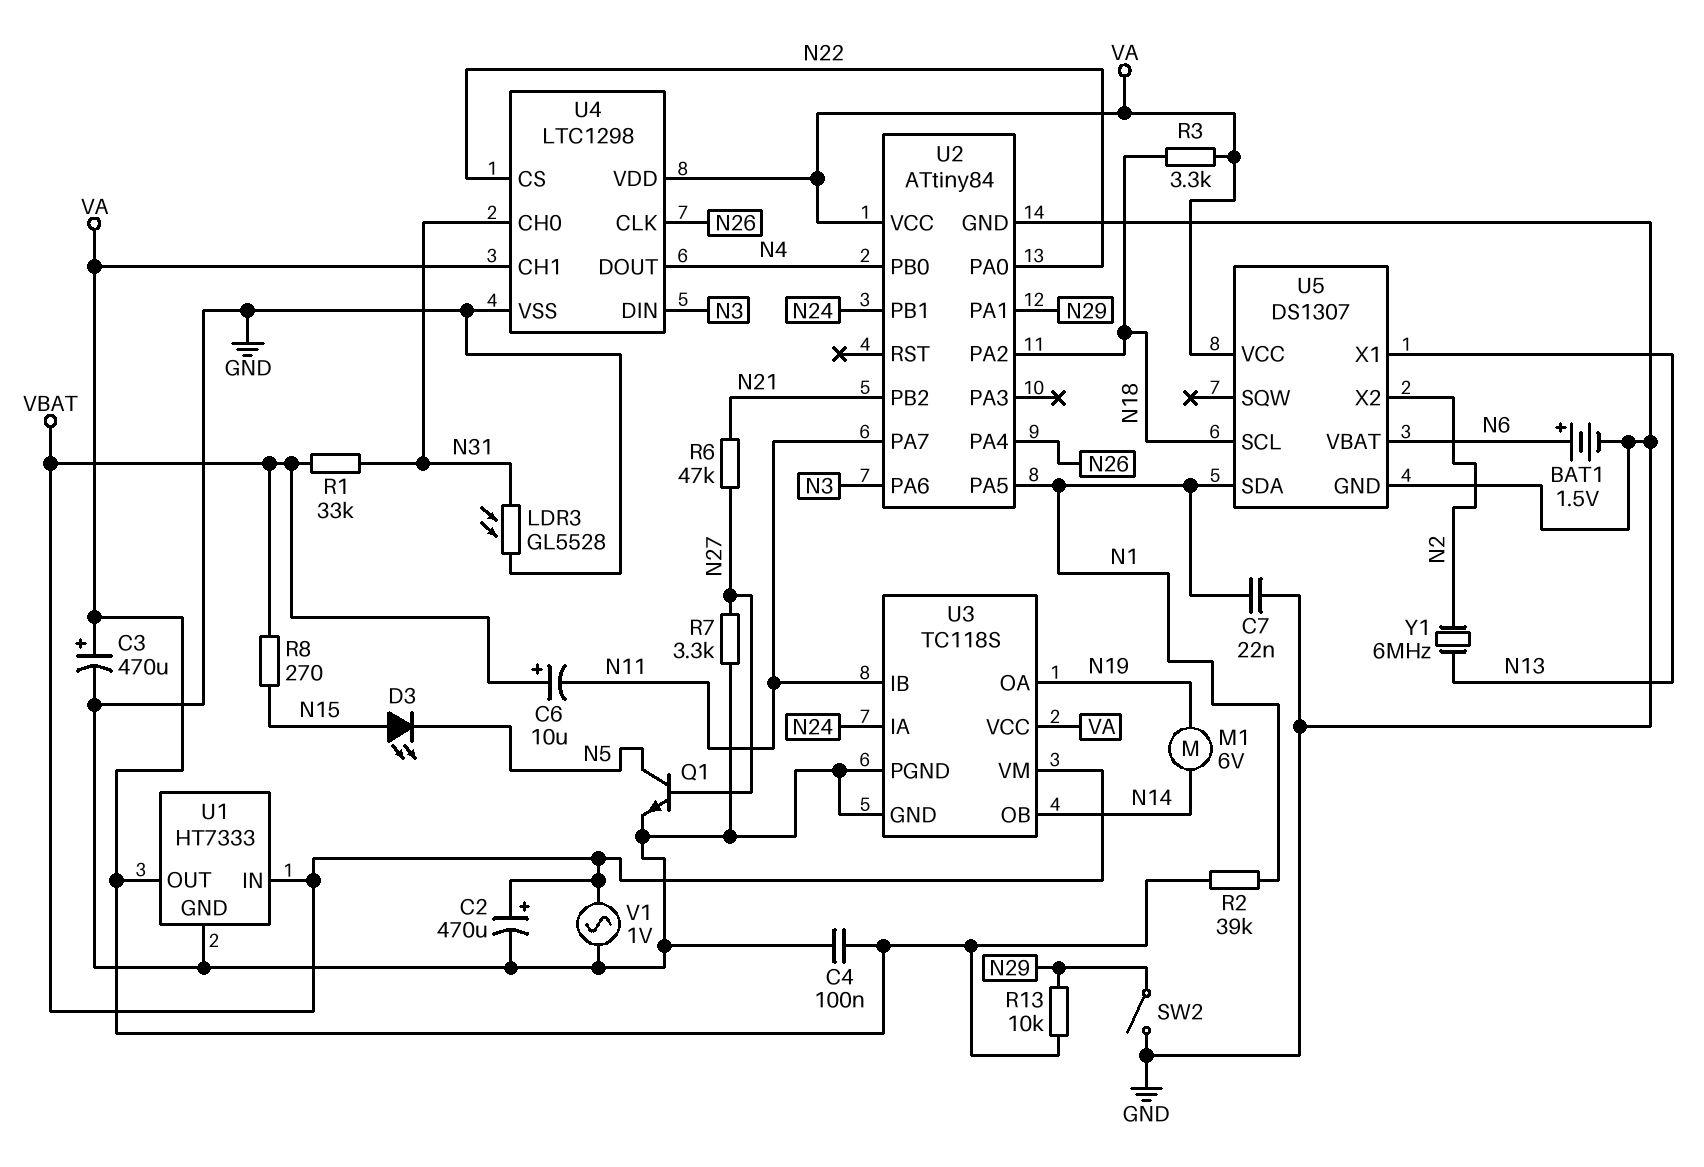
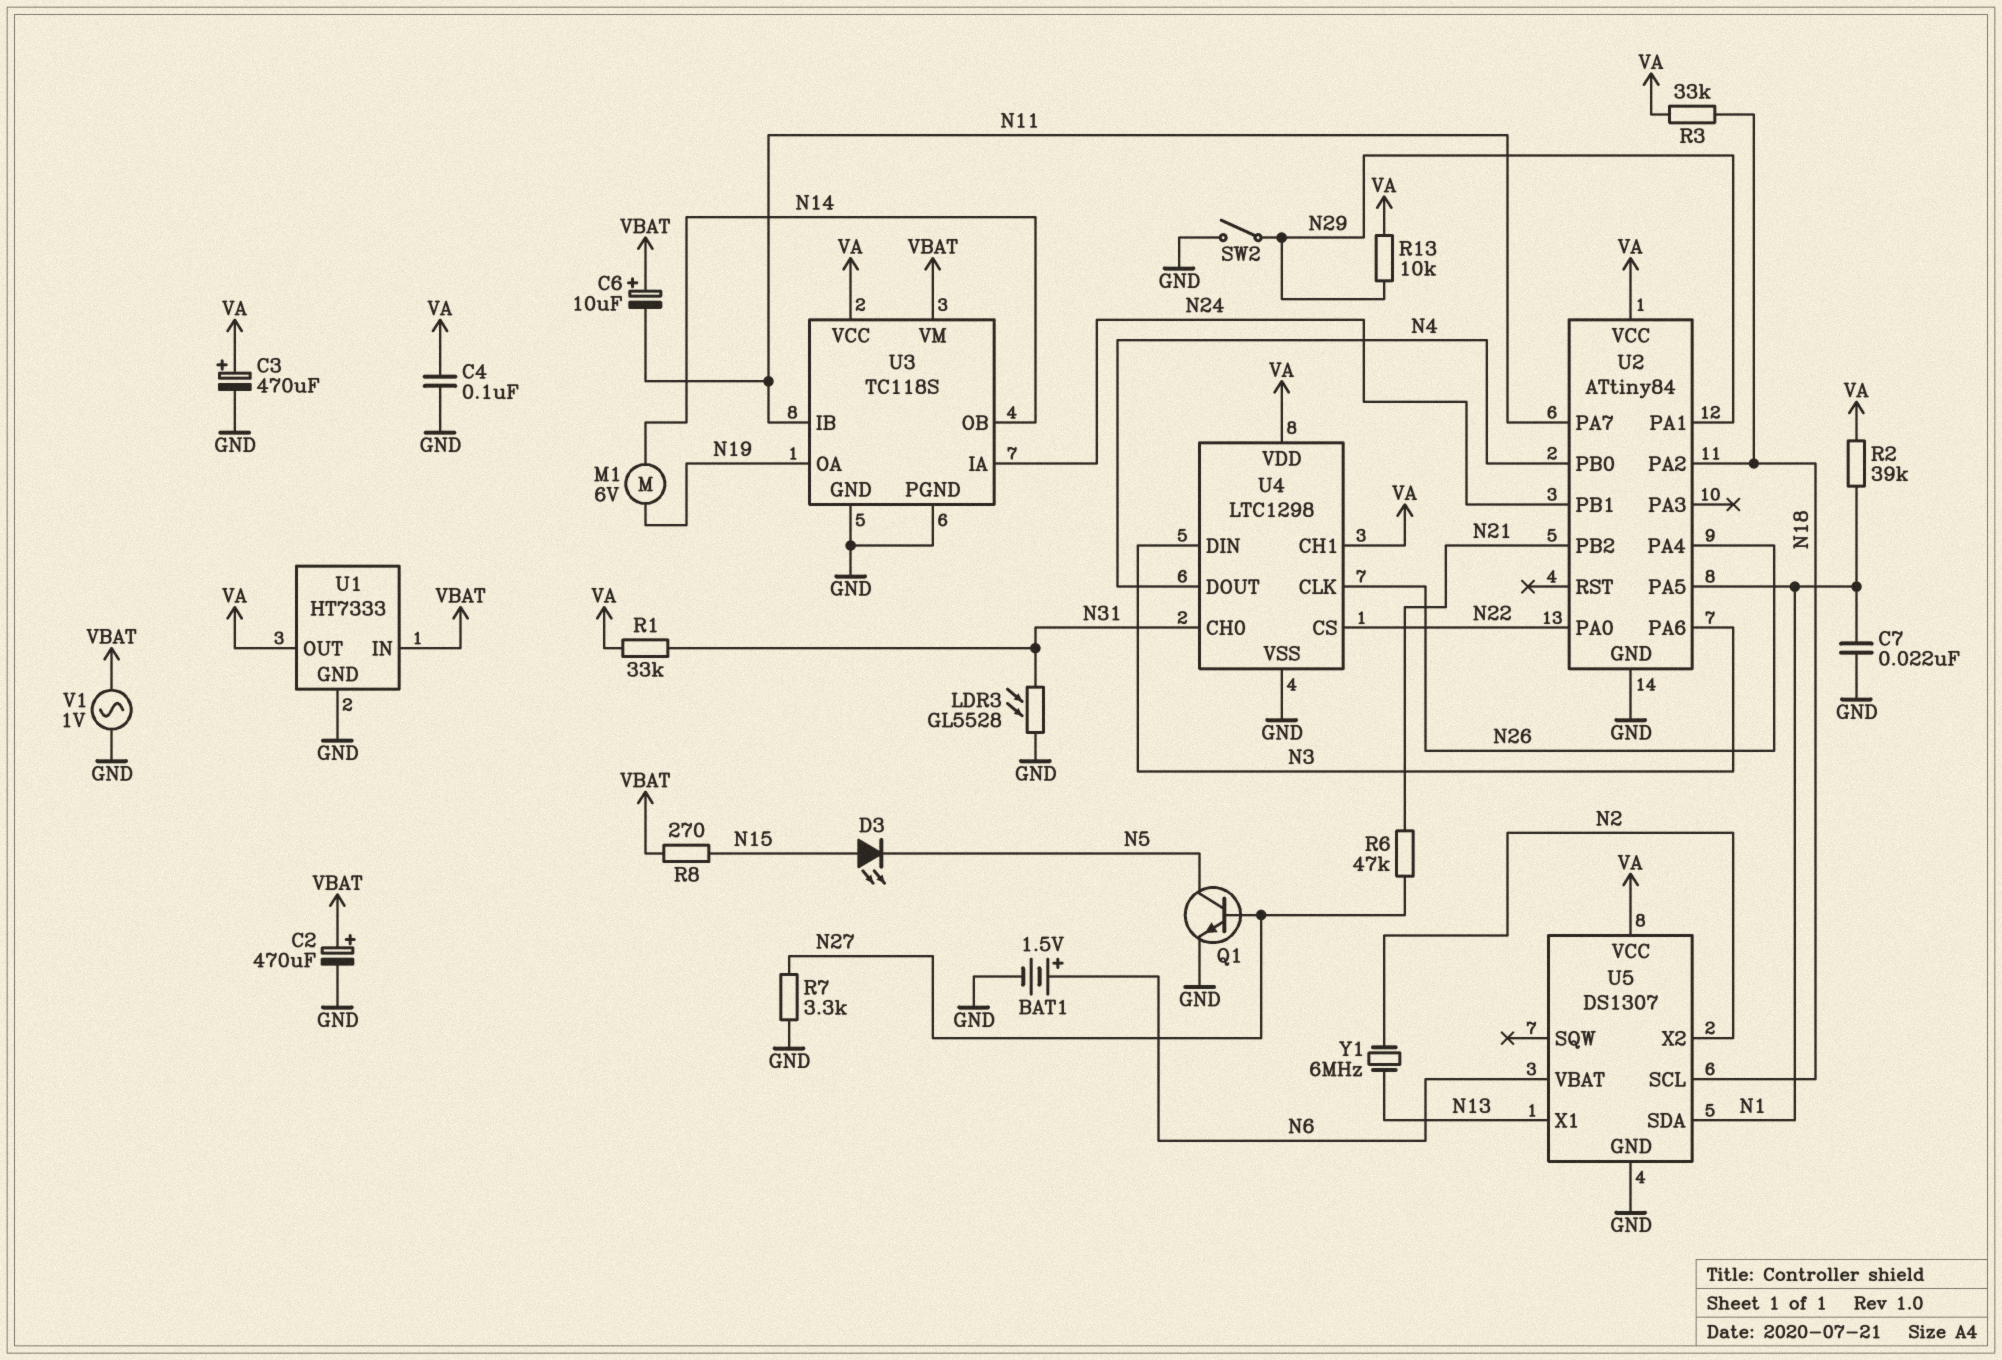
R1: 33k (N31, VBAT) -> 33k (N31, VA)
R3: 3.3k (N18, VA) -> 33k (N18, VA)

